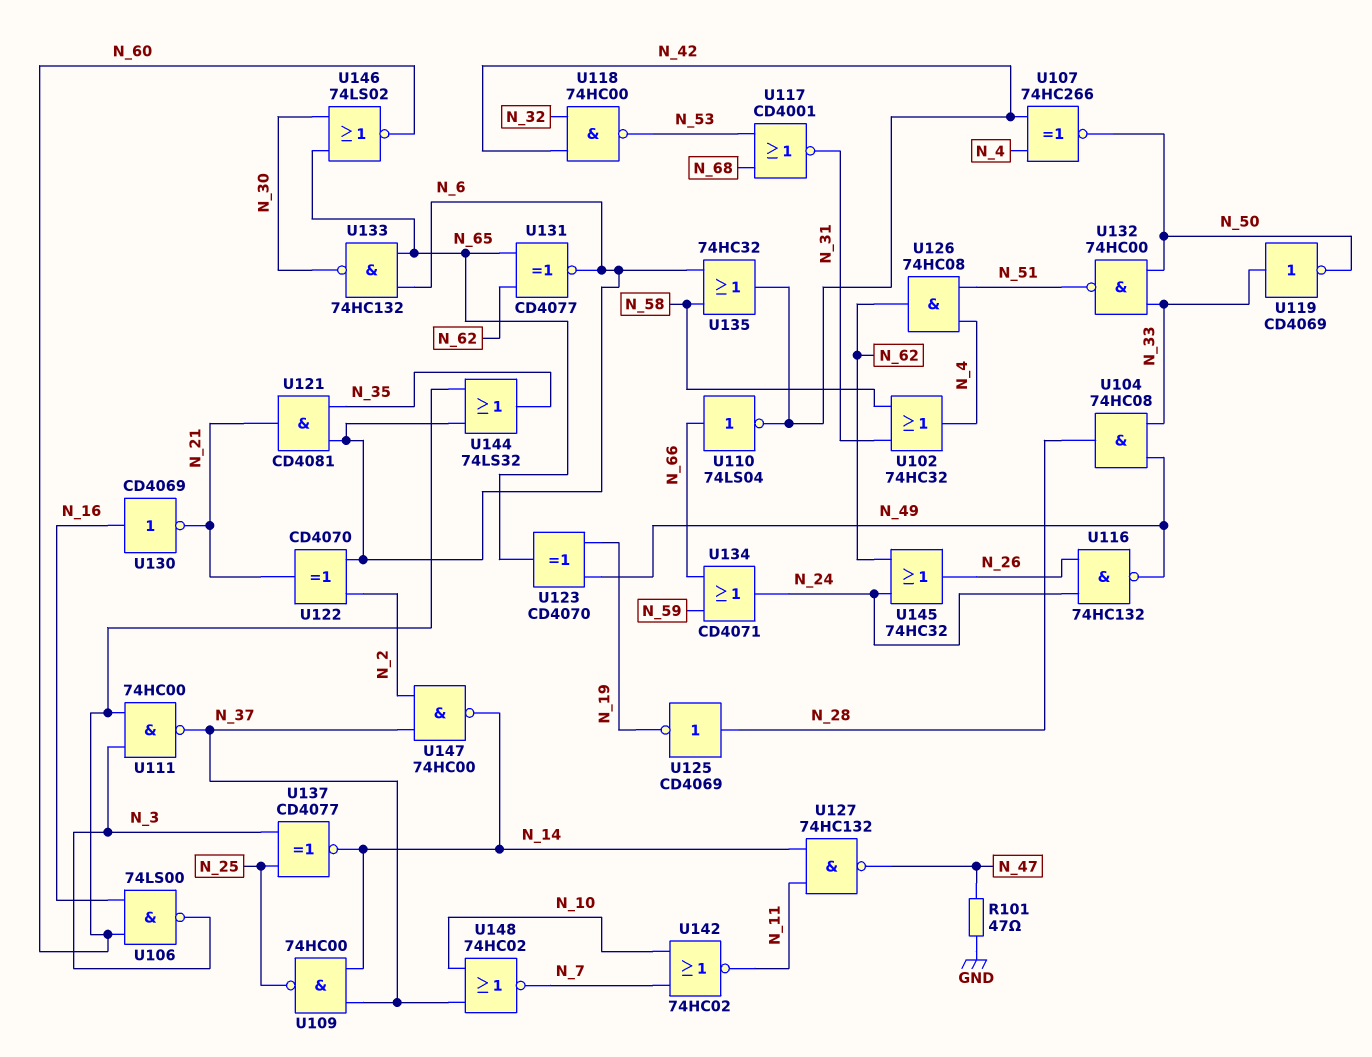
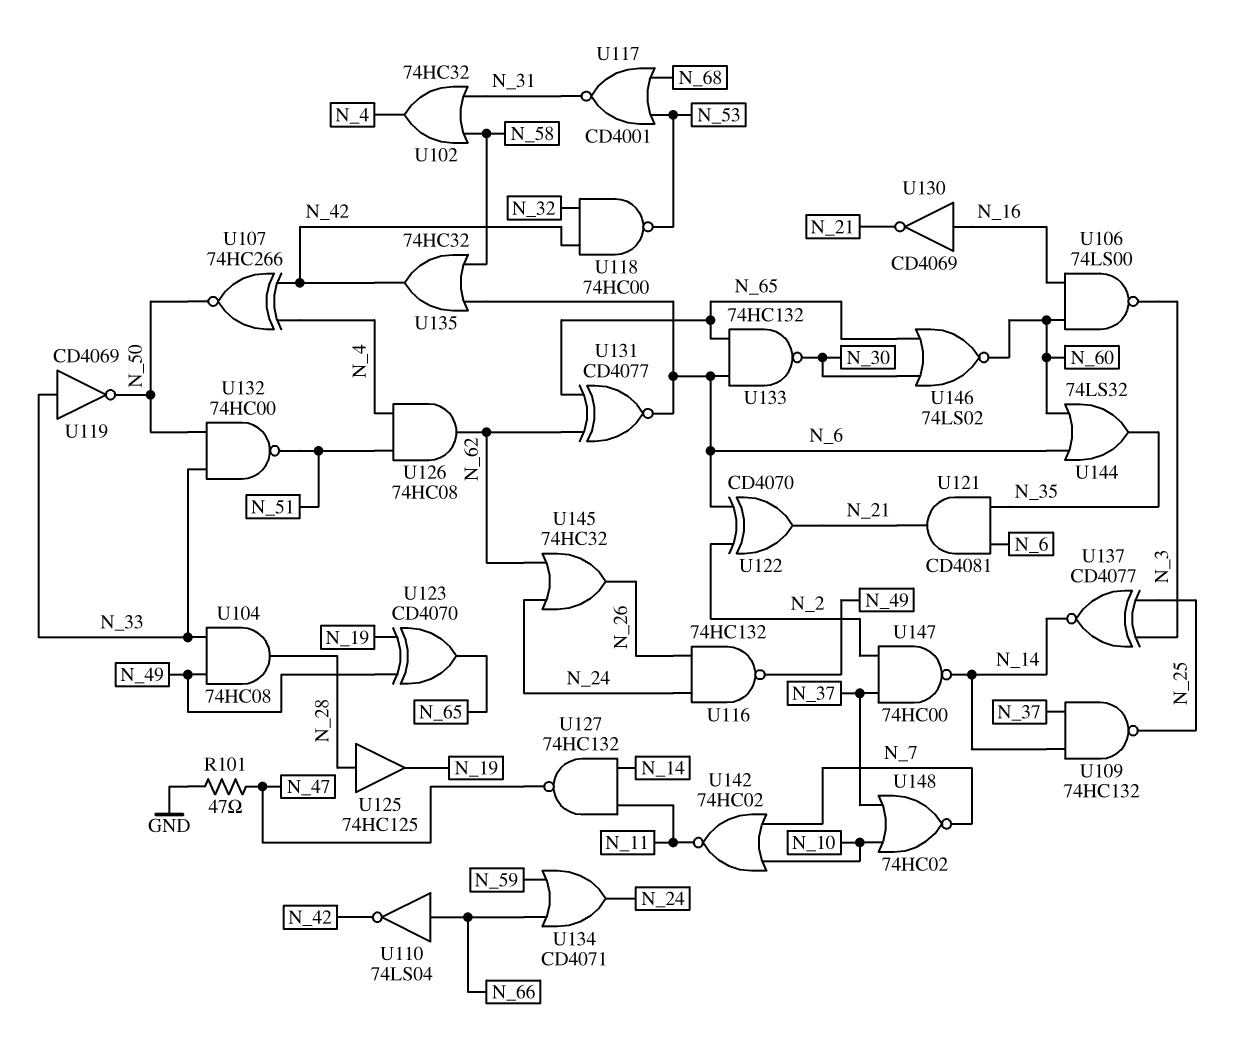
U109: NAND 74HC00 (in N_14, in N_37, out N_25) -> NAND 74HC132 (in N_14, in N_37, out N_25)
U111: NAND 74HC00 (in N_3, in N_60, out N_37) -> none
U125: NOT CD4069 (in N_28, out N_19) -> buffer 74HC125 (in N_28, out N_19)

